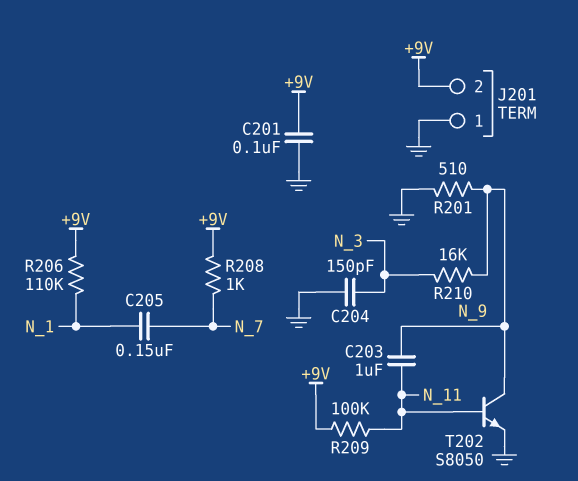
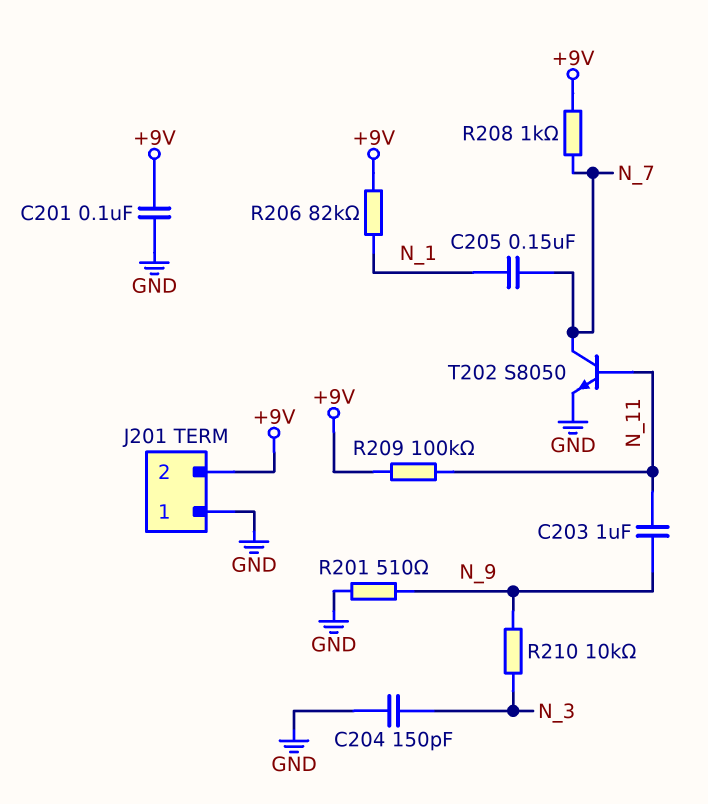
R206: 110k (+9V, N_1) -> 82k (+9V, N_1)
R210: 16k (N_3, N_9) -> 10k (N_3, N_9)
T202: NPN S8050 (B N_11, C N_9, E GND) -> NPN S8050 (B N_11, C N_7, E GND)

